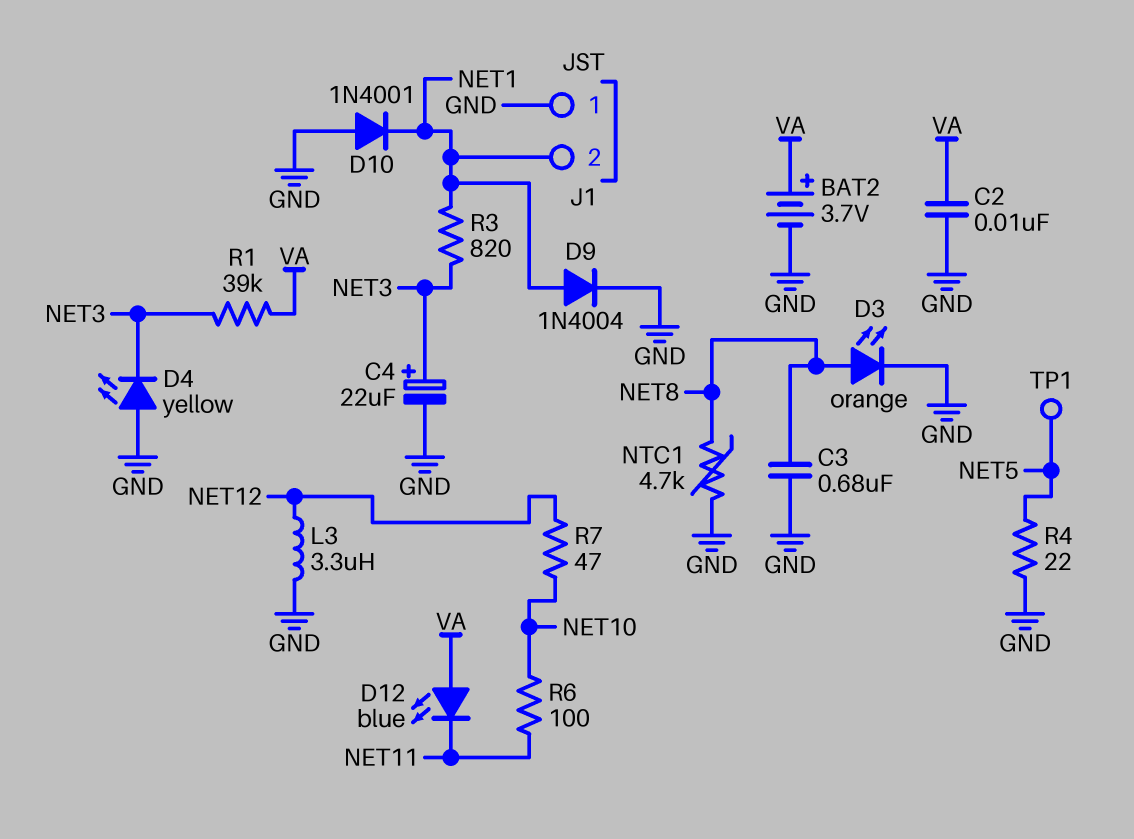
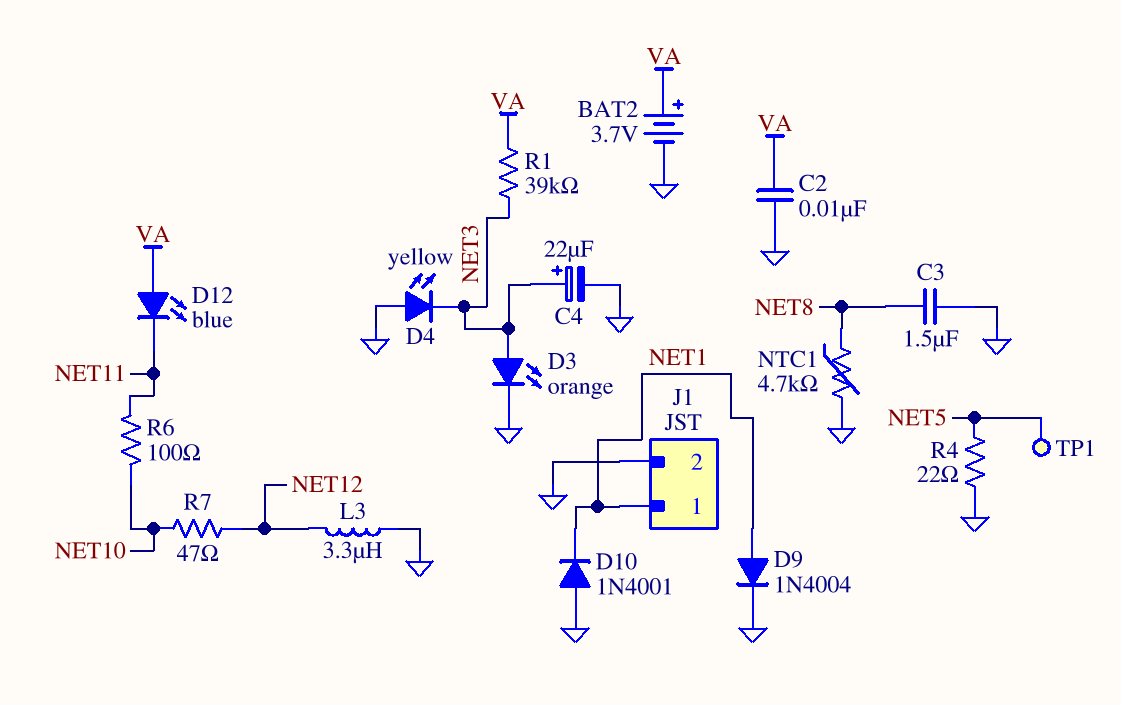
C3: 680nF (GND, NET8) -> 1.5uF (GND, NET8)
D3: LED orange (A NET8, K GND) -> LED orange (A NET3, K GND)
J1 pin 1: GND -> NET1
J1 pin 2: NET1 -> GND
R3: 820 (NET1, NET3) -> none

